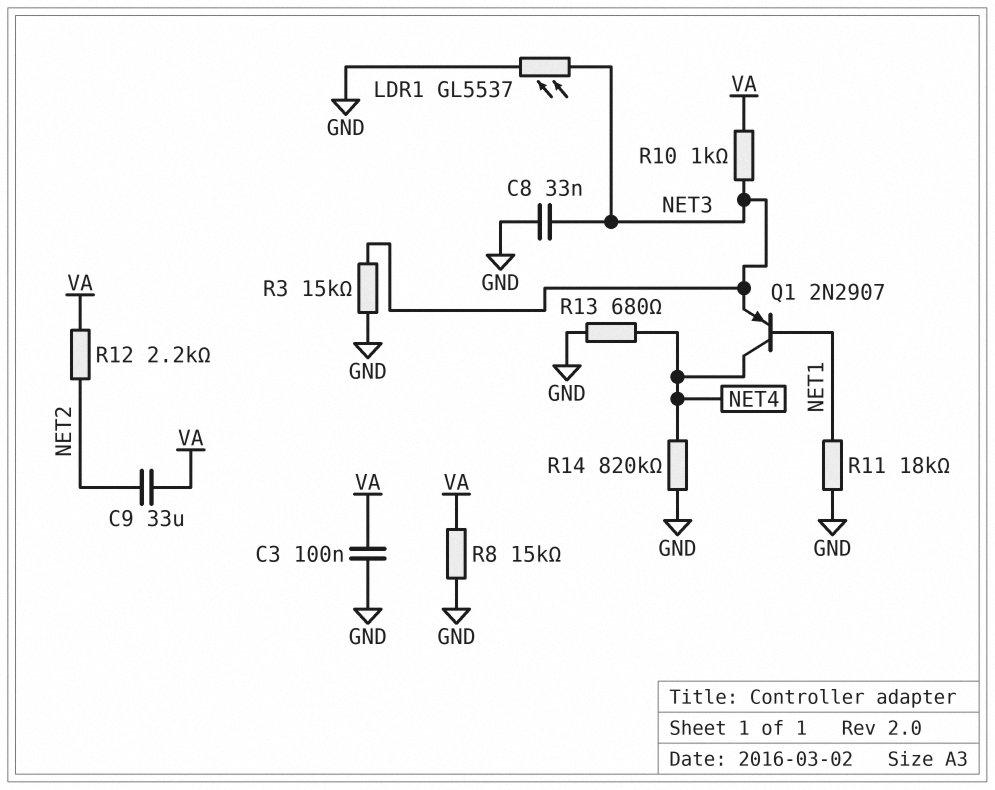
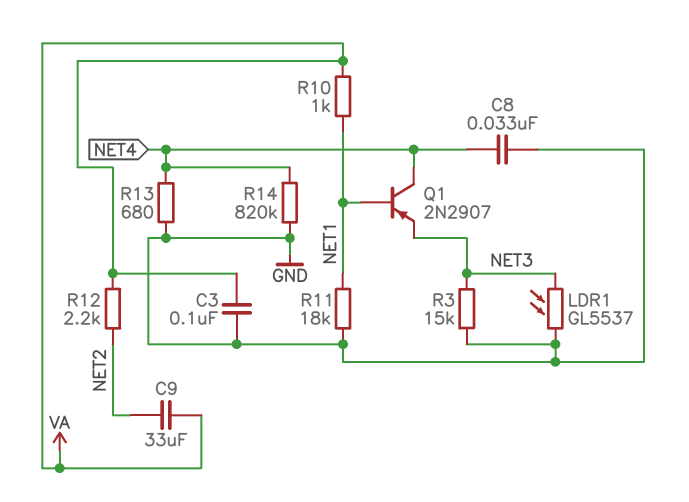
C8: 33nF (GND, NET3) -> 33nF (GND, NET4)
R8: 15k (GND, VA) -> none
R10: 1k (NET3, VA) -> 1k (NET1, VA)

